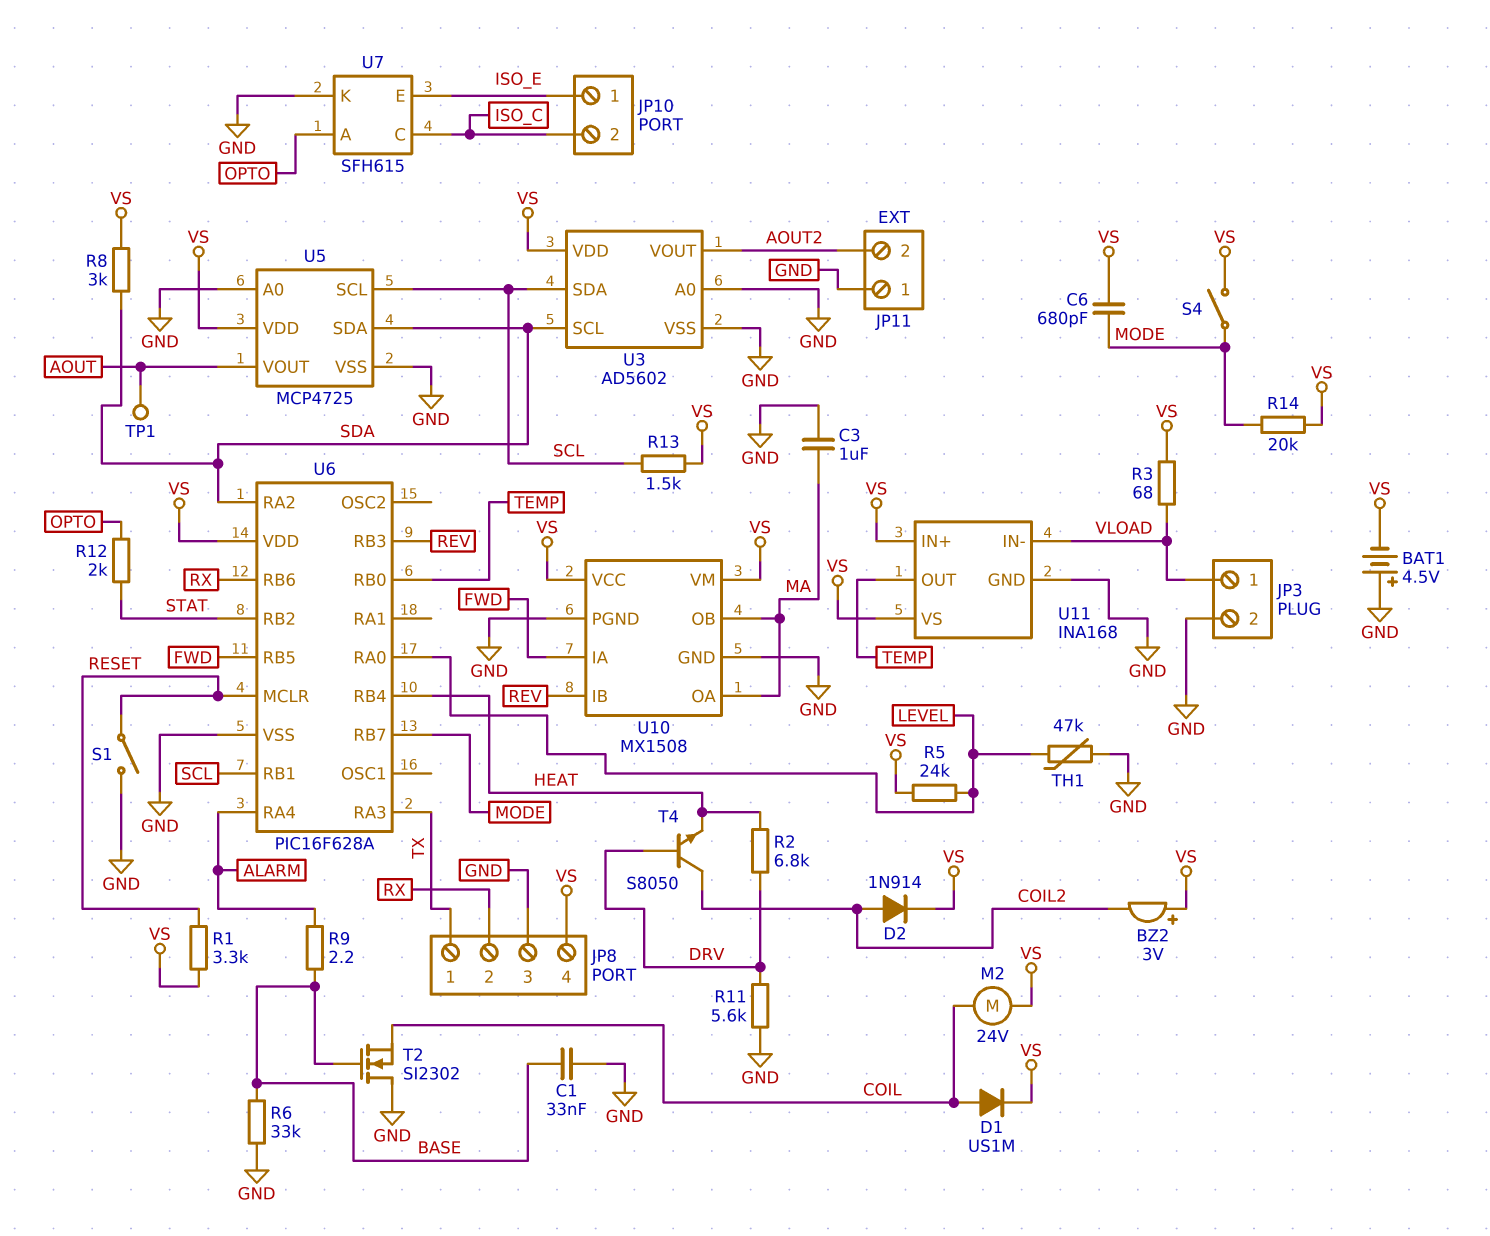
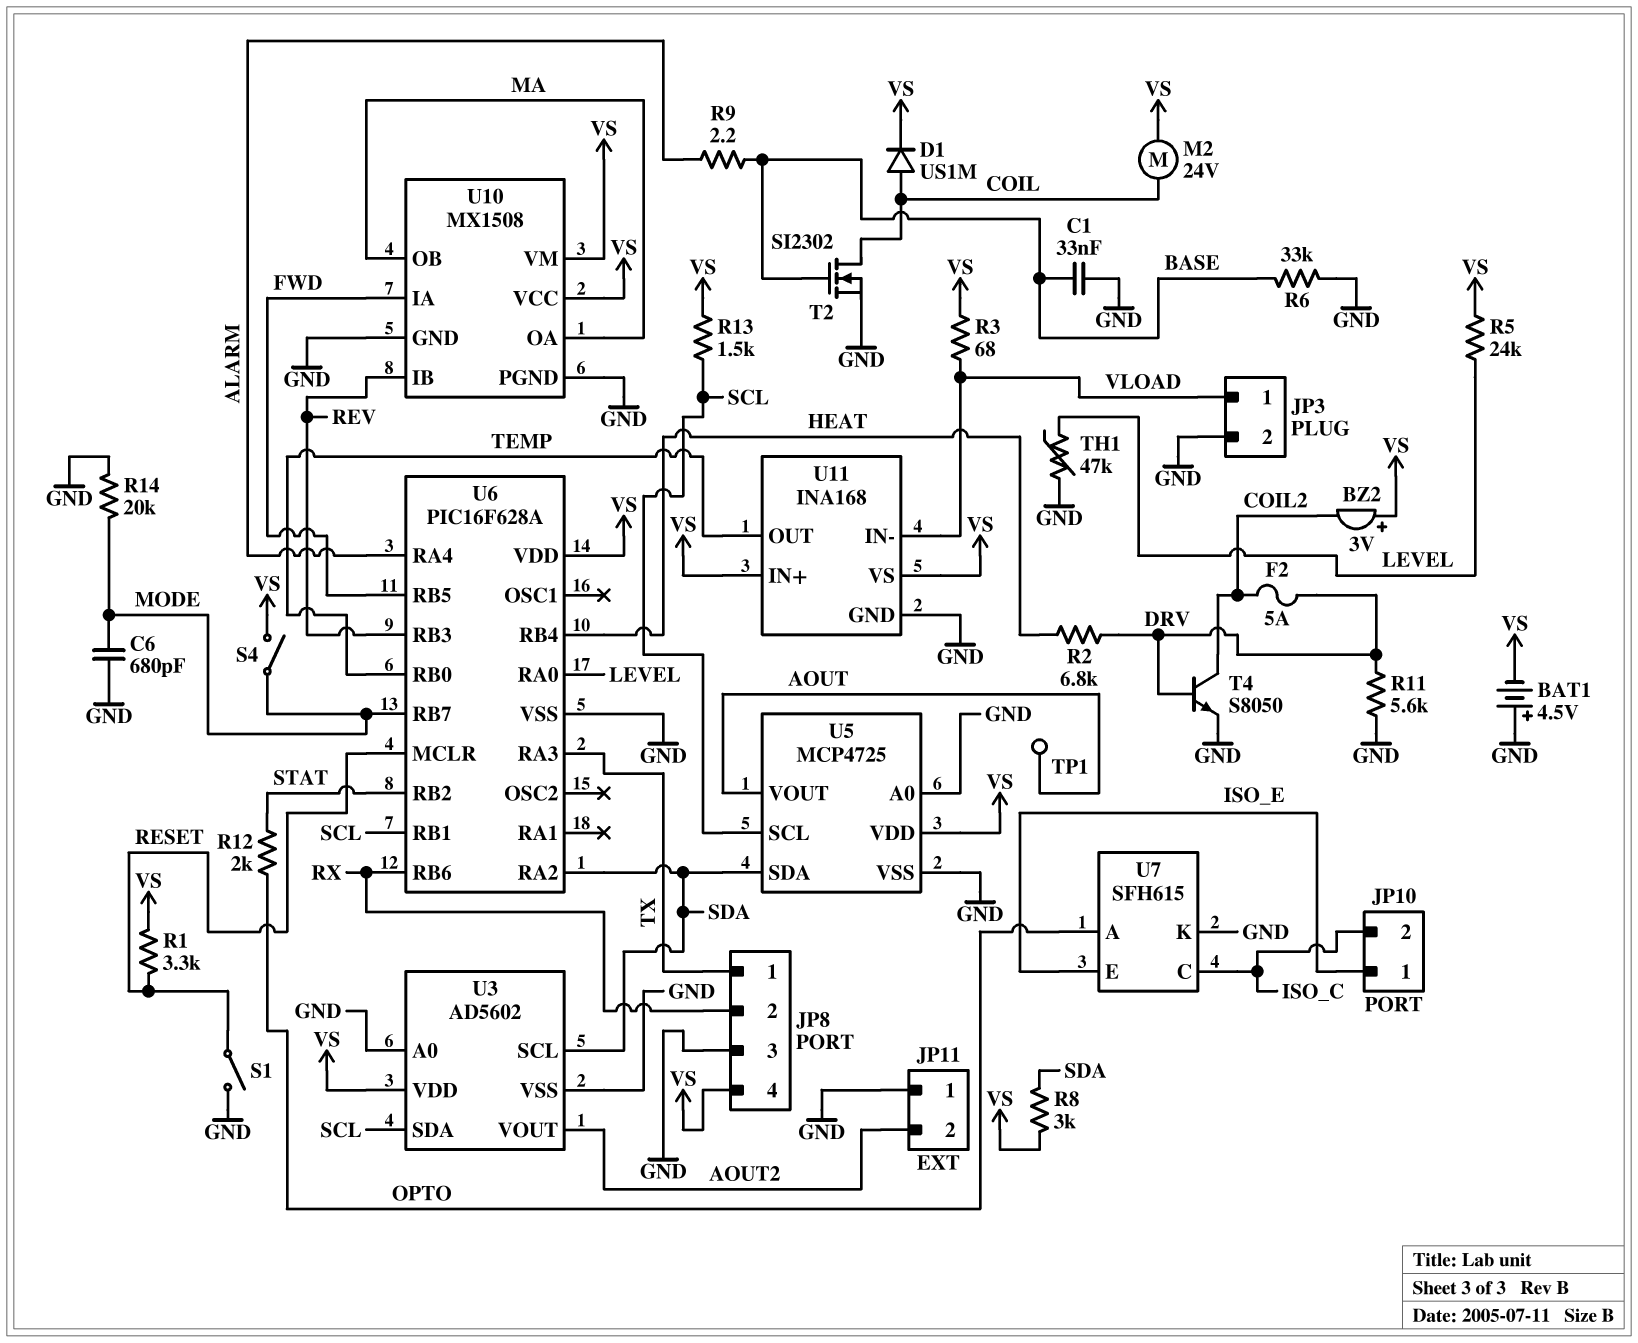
C3: 1uF (GND, MA) -> none
C6: 680pF (MODE, VS) -> 680pF (GND, MODE)
D2: diode 1N914 (A COIL2, K VS) -> none
F2: none -> 5A (COIL2, DRV)
R14: 20k (MODE, VS) -> 20k (GND, MODE)
T2: NMOS SI2302 (G BASE, D GND, S COIL) -> NMOS SI2302 (G BASE, D COIL, S GND)
T4: NPN S8050 (B DRV, C COIL2, E HEAT) -> NPN S8050 (B DRV, C COIL2, E GND)

